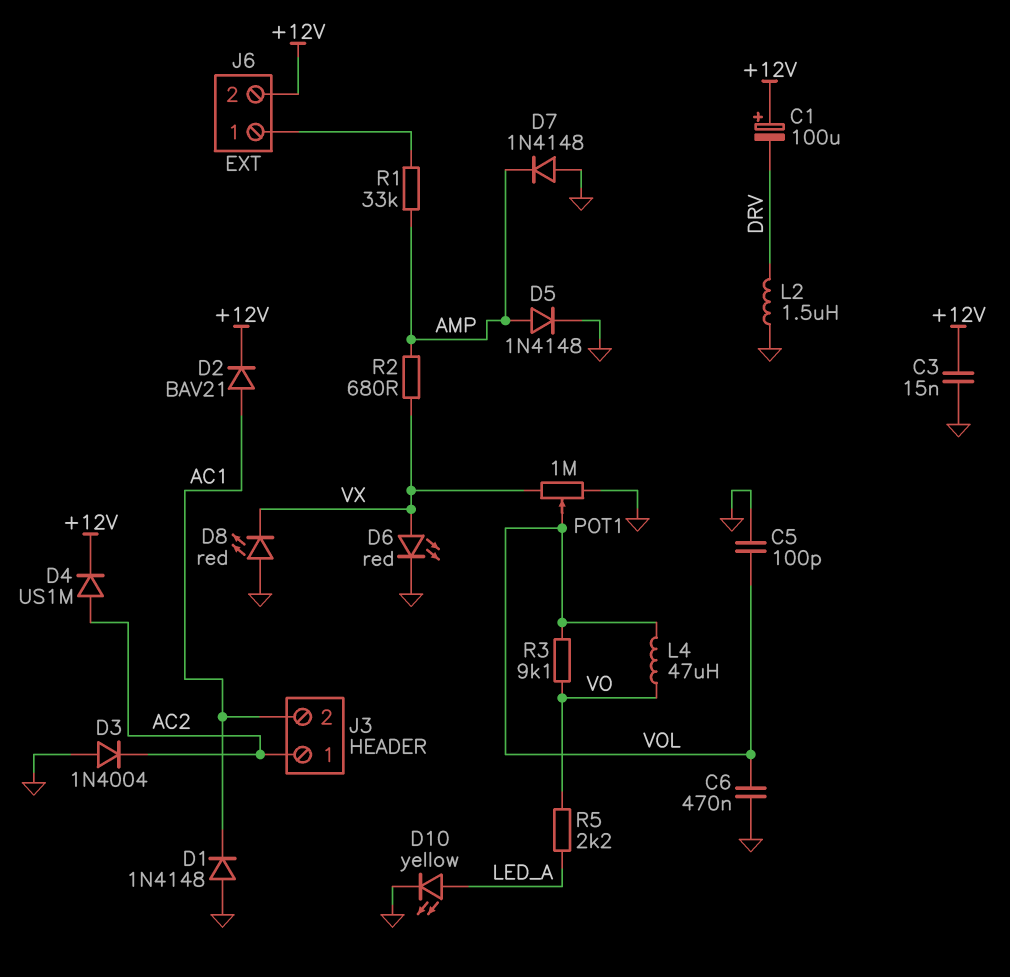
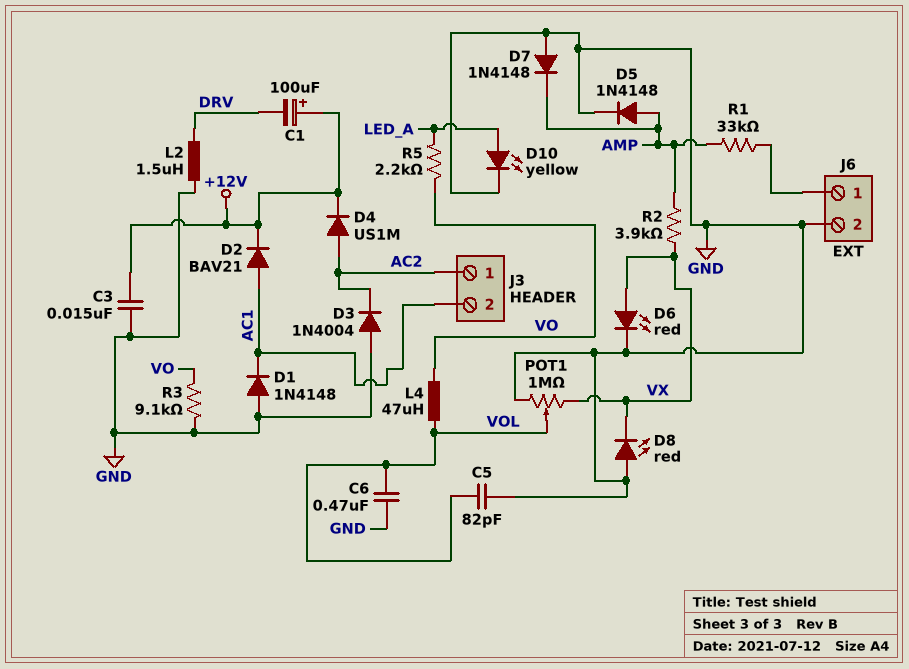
C5: 100pF (GND, VOL) -> 82pF (GND, VOL)
J6 pin 2: +12V -> GND
R2: 680 (AMP, VX) -> 3.9k (AMP, VX)
R3: 9.1k (VO, VOL) -> 9.1k (GND, VO)

